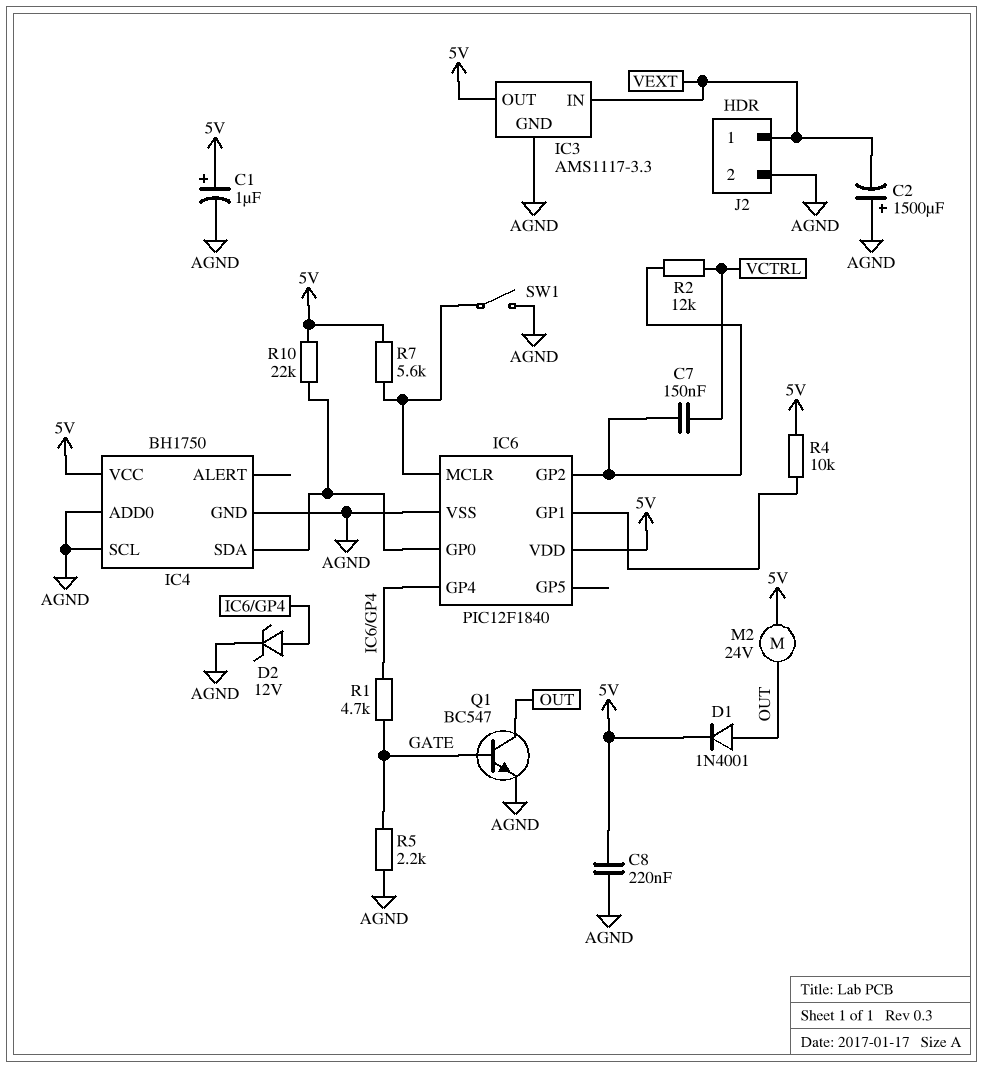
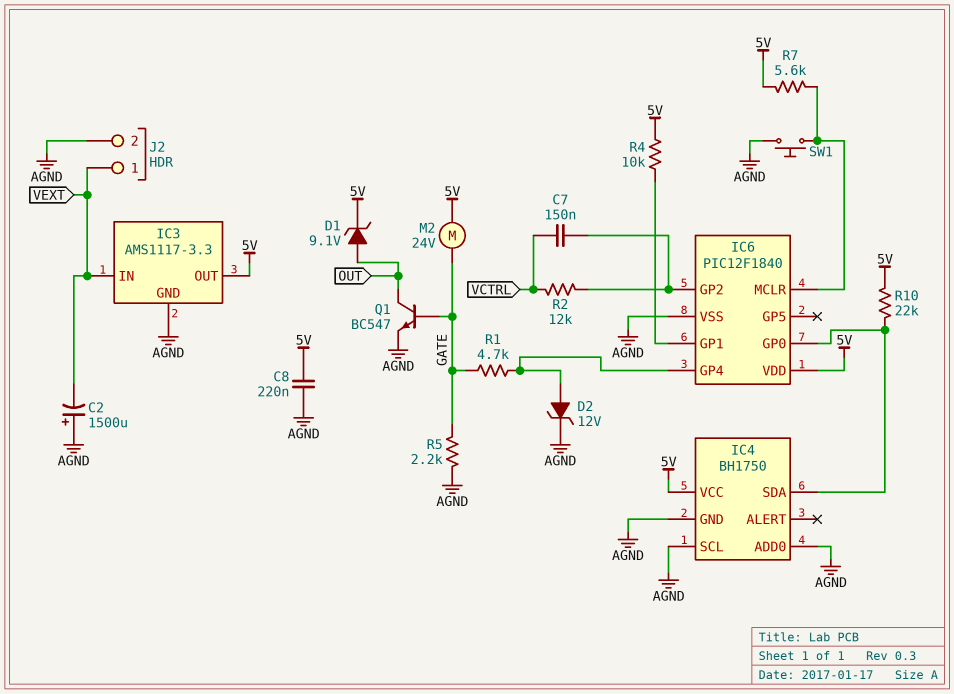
C1: 1uF (plus 5V, minus AGND) -> none
D1: diode 1N4001 (A OUT, K 5V) -> zener 9.1V (A OUT, K 5V)
M2: motor 24V (5V, OUT) -> motor 24V (5V, GATE)
SW1: switch (AGND, IC6/MCLR) -> button (AGND, IC6/MCLR)

